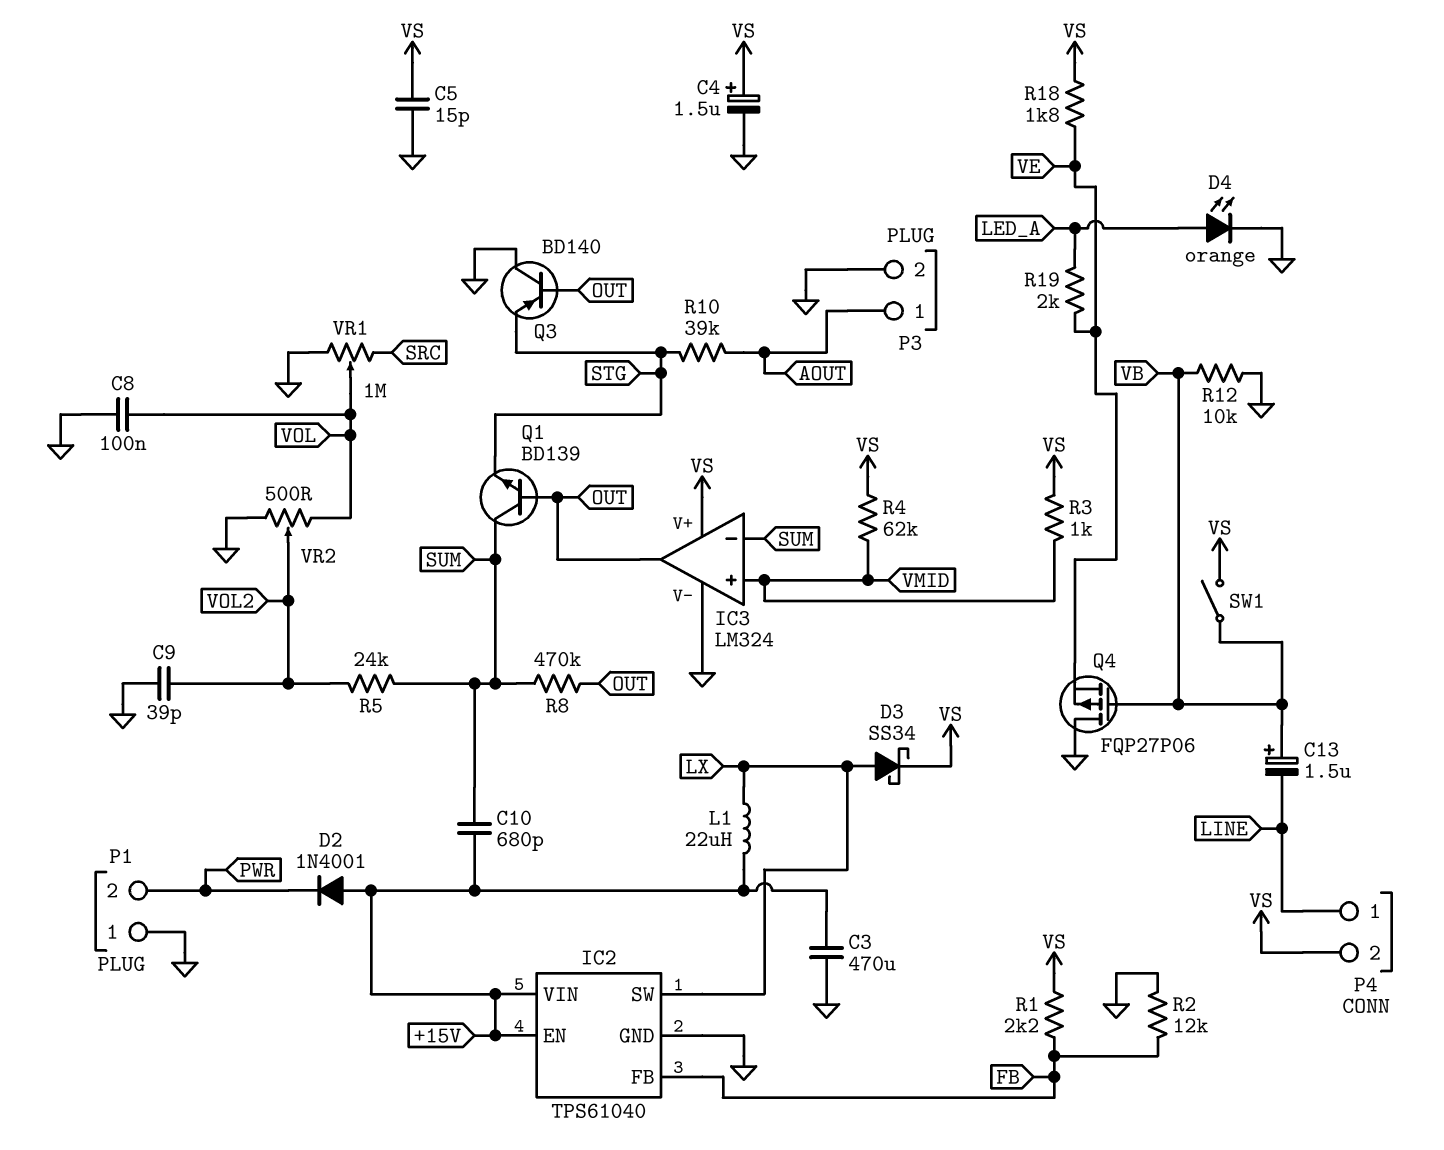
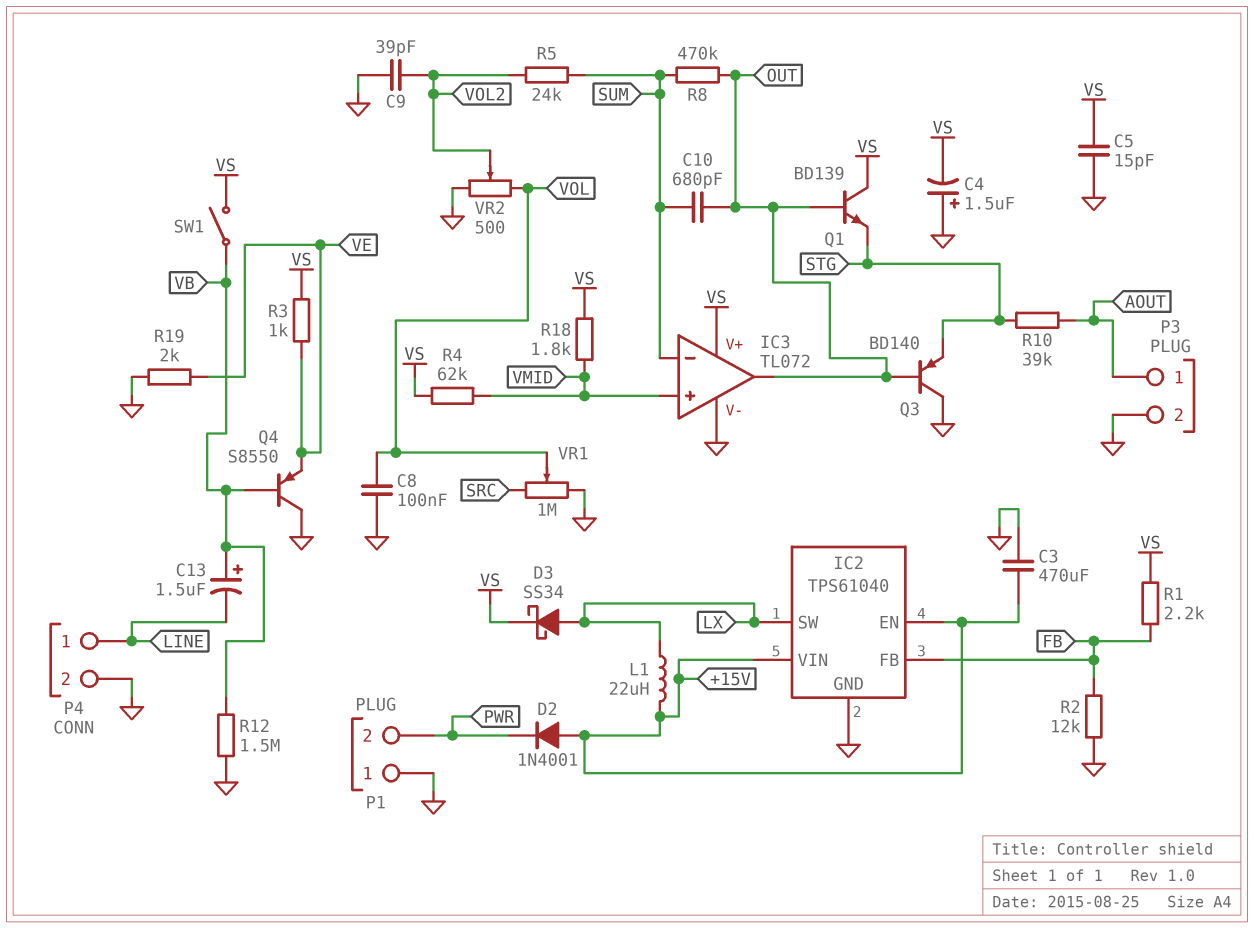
C4: 1.5uF (plus VS, minus GND) -> 1.5uF (plus GND, minus VS)
C10: 680pF (+15V, SUM) -> 680pF (OUT, SUM)
D4: LED orange (A LED_A, K GND) -> none
IC3: LM324 -> TL072
P4 pin 2: VS -> GND
Q1: NPN BD139 (B OUT, C SUM, E STG) -> NPN BD139 (B OUT, C VS, E STG)
Q4: PMOS FQP27P06 (G VB, D GND, S VE) -> PNP S8550 (B VB, C GND, E VE)
R3: 1k (VMID, VS) -> 1k (VE, VS)
R12: 10k (GND, VB) -> 1.5M (GND, VB)
R18: 1.8k (VE, VS) -> 1.8k (VMID, VS)
R19: 2k (LED_A, VE) -> 2k (GND, VE)

